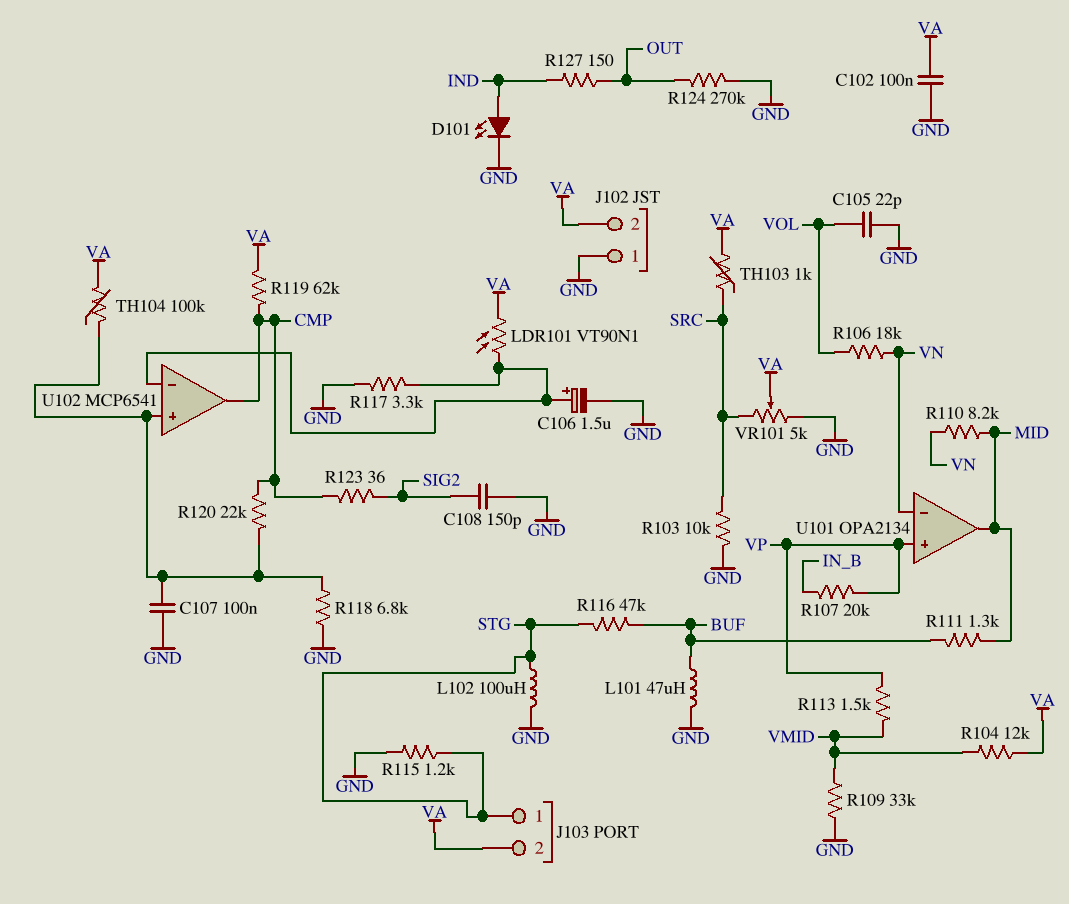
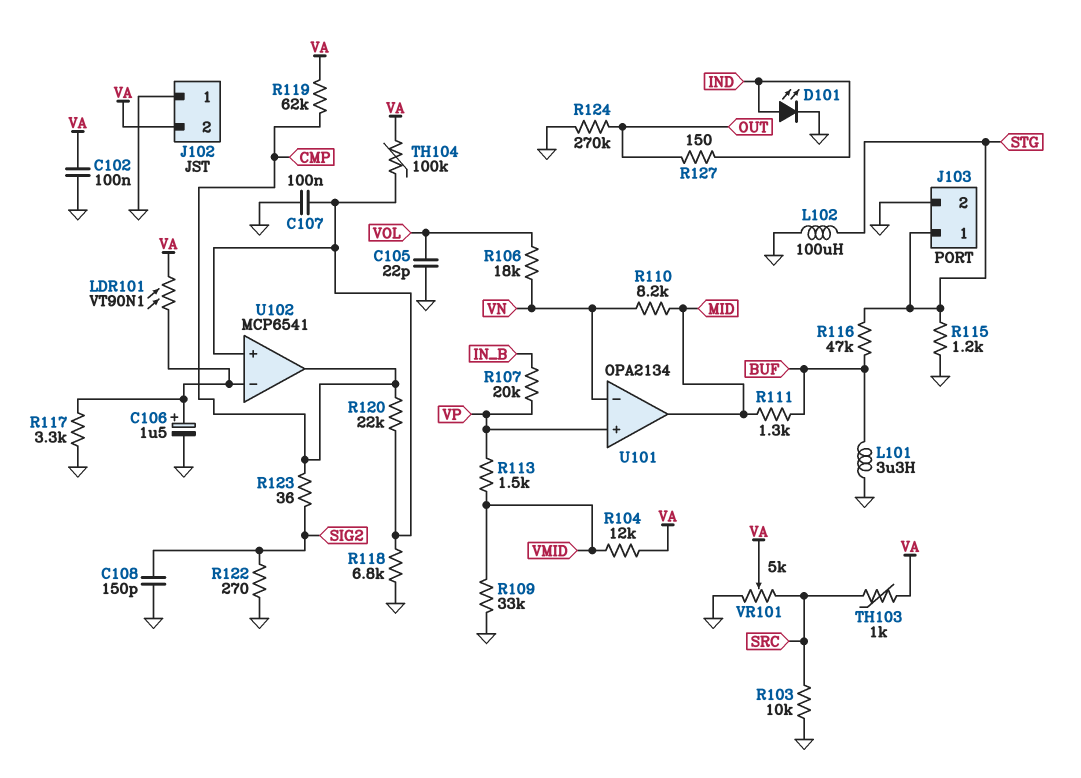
J103 pin 2: VA -> GND
L101: 47uH (BUF, GND) -> 3.3uH (BUF, GND)
R122: none -> 270 (GND, SIG2)

